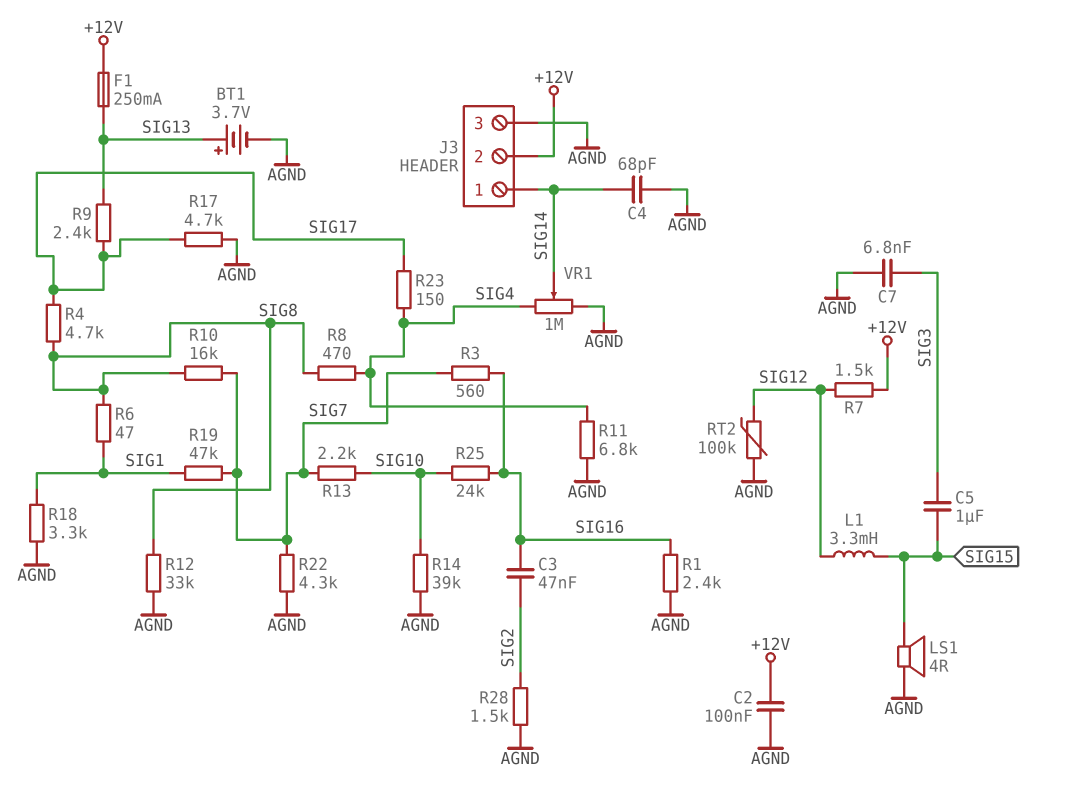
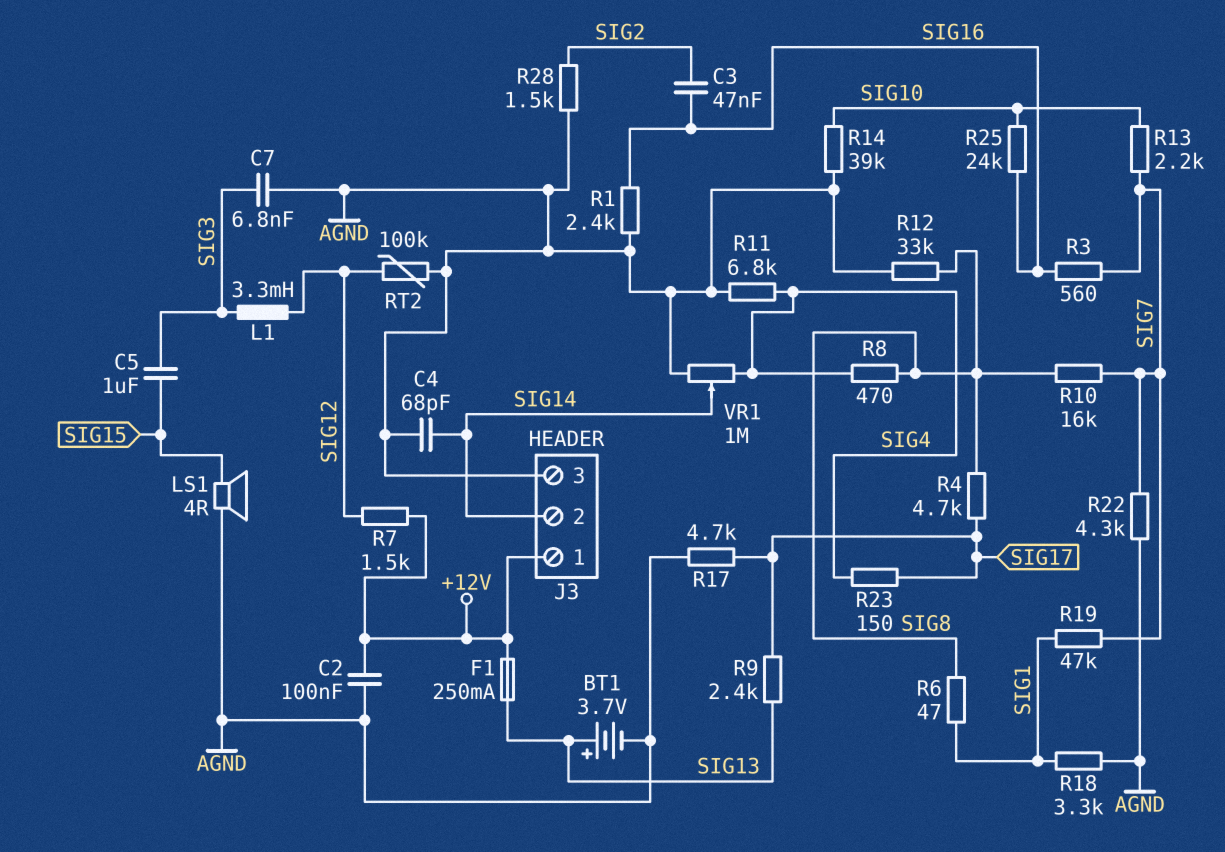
J3 pin 1: SIG14 -> +12V
J3 pin 2: +12V -> SIG14
L1: 3.3mH (SIG12, SIG15) -> 3.3mH (SIG3, SIG12)

